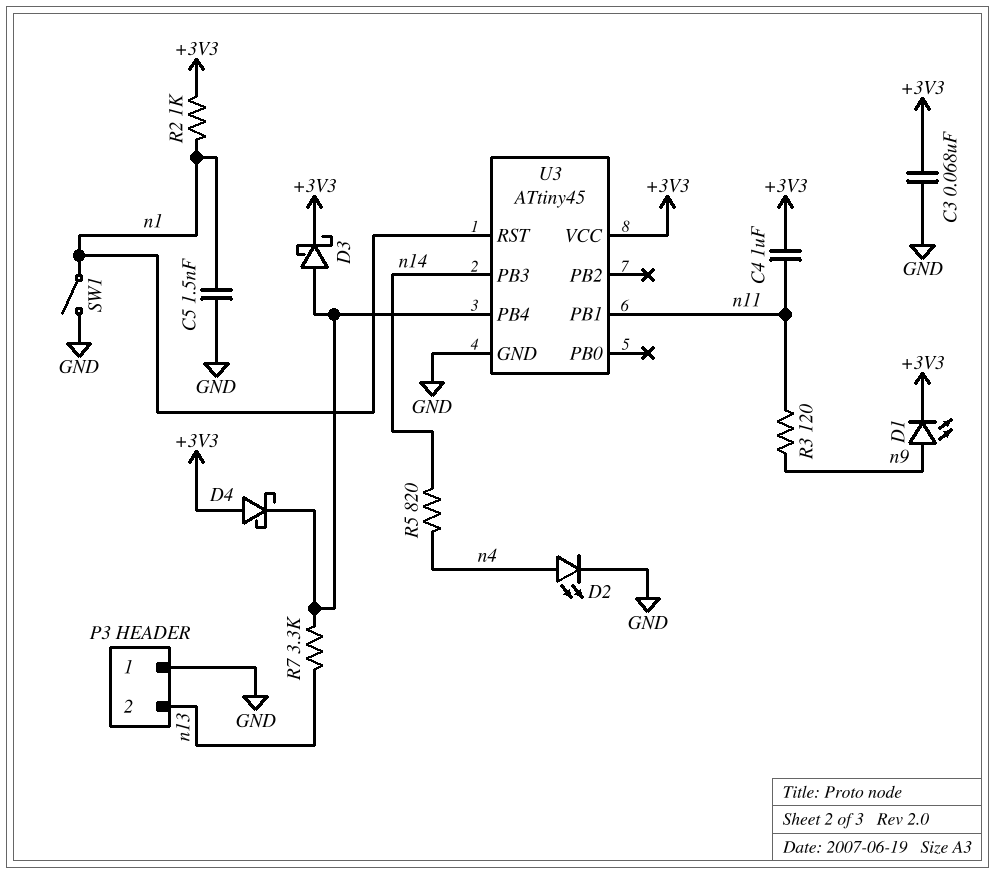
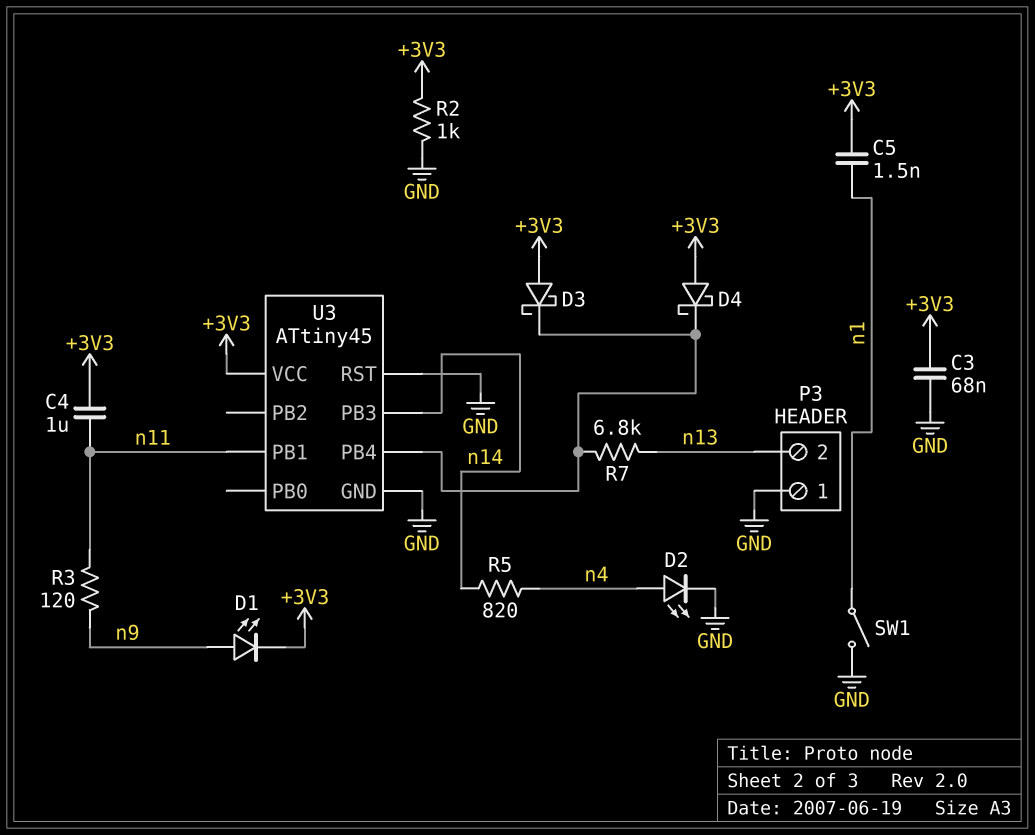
C5: 1.5nF (GND, n1) -> 1.5nF (+3V3, n1)
D3: schottky (A U3/PB4, K +3V3) -> schottky (A +3V3, K U3/PB4)
R2: 1k (+3V3, n1) -> 1k (+3V3, GND)
R7: 3.3k (U3/PB4, n13) -> 6.8k (U3/PB4, n13)
U3 pin RST: n1 -> GND

